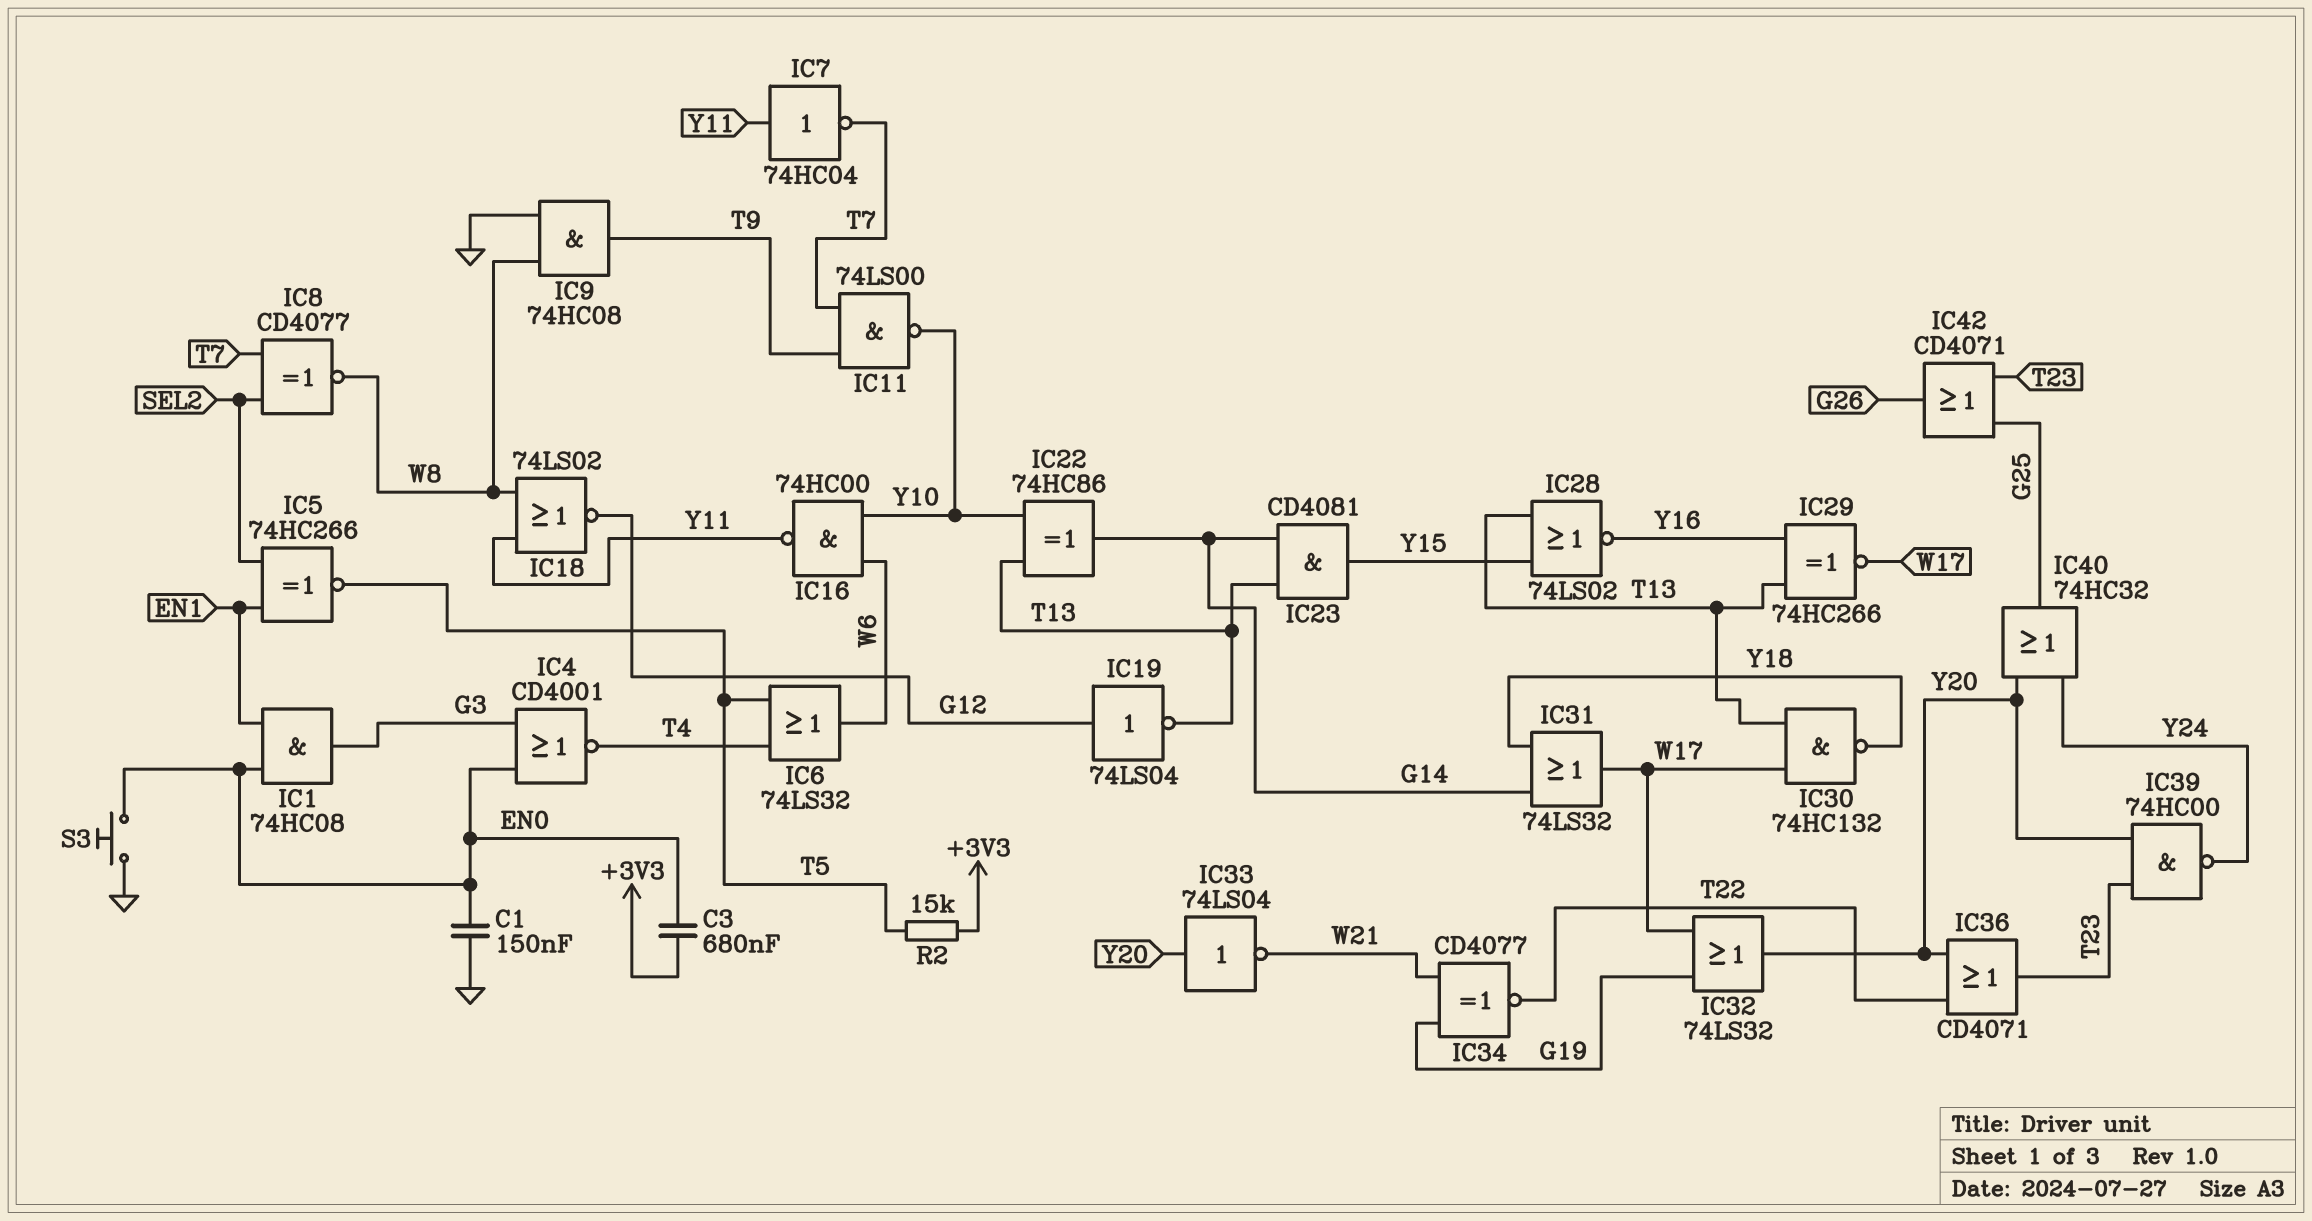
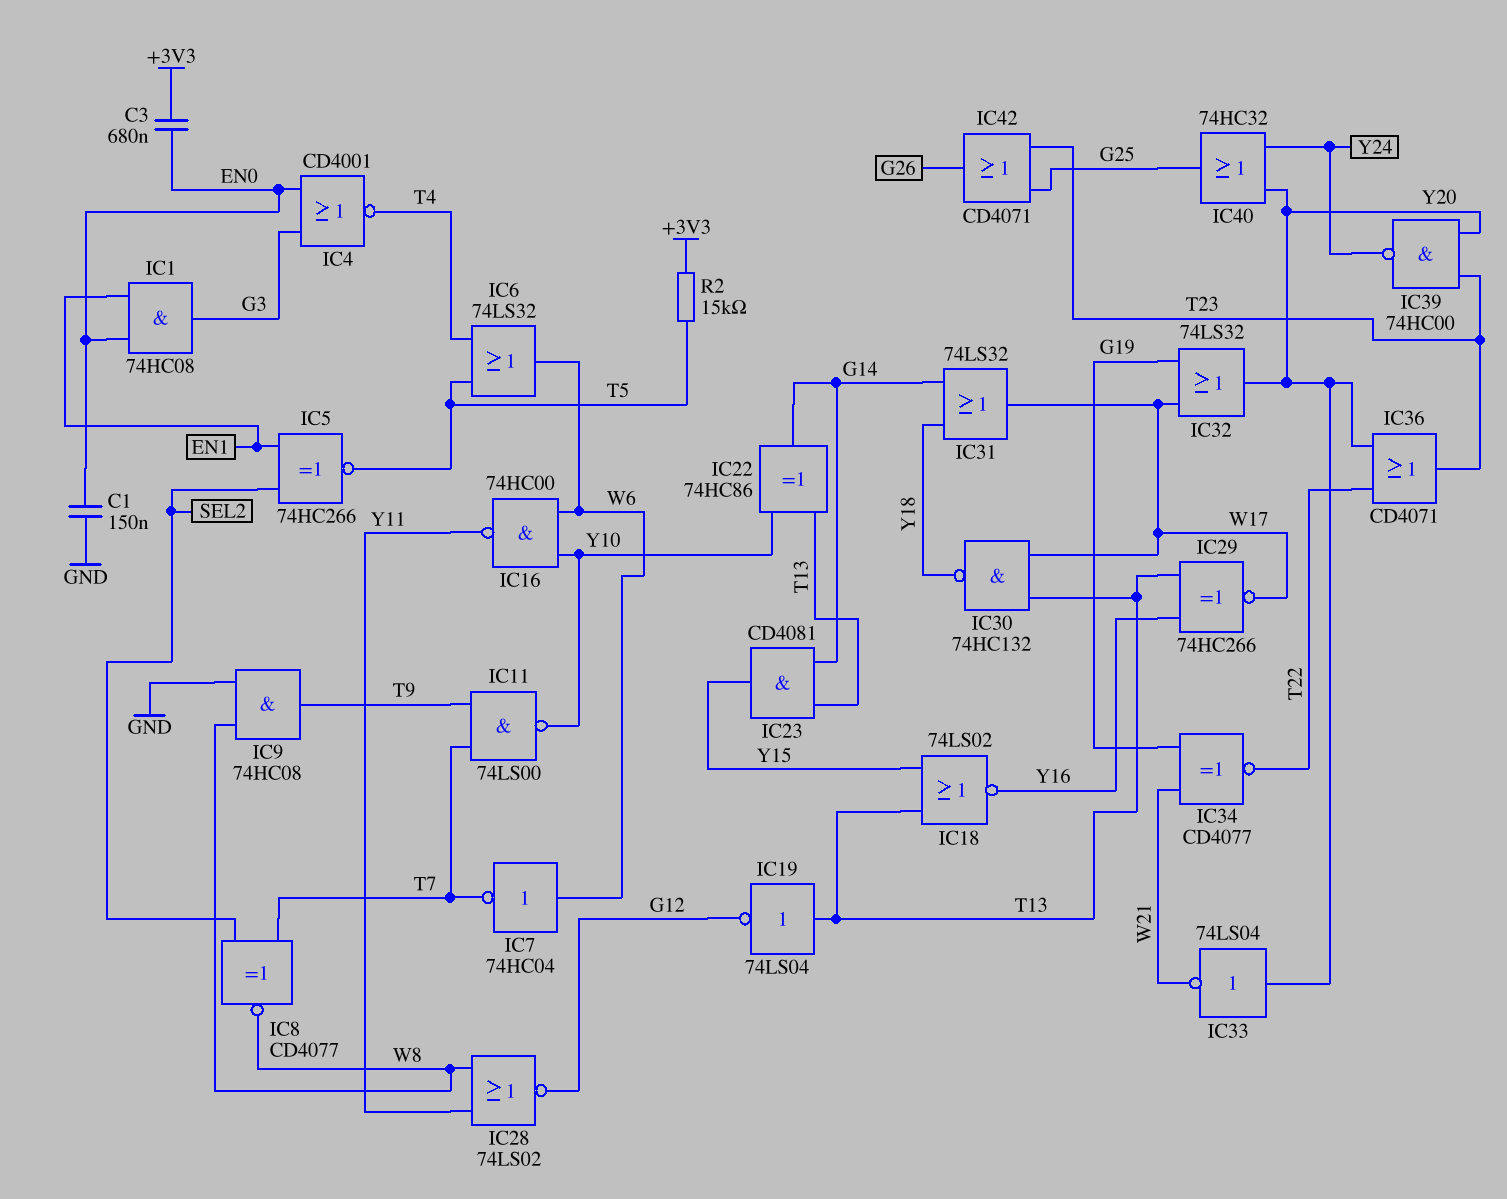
IC7: NOT 74HC04 (in Y11, out T7) -> NOT 74HC04 (in W6, out T7)
IC18: NOR 74LS02 (in W8, in Y11, out G12) -> NOR 74LS02 (in T13, in Y15, out Y16)
IC19: NOT 74LS04 (in G12, out T13) -> NOT 74LS04 (in T13, out G12)
IC28: NOR 74LS02 (in T13, in Y15, out Y16) -> NOR 74LS02 (in W8, in Y11, out G12)
S3: button (EN0, GND) -> none

